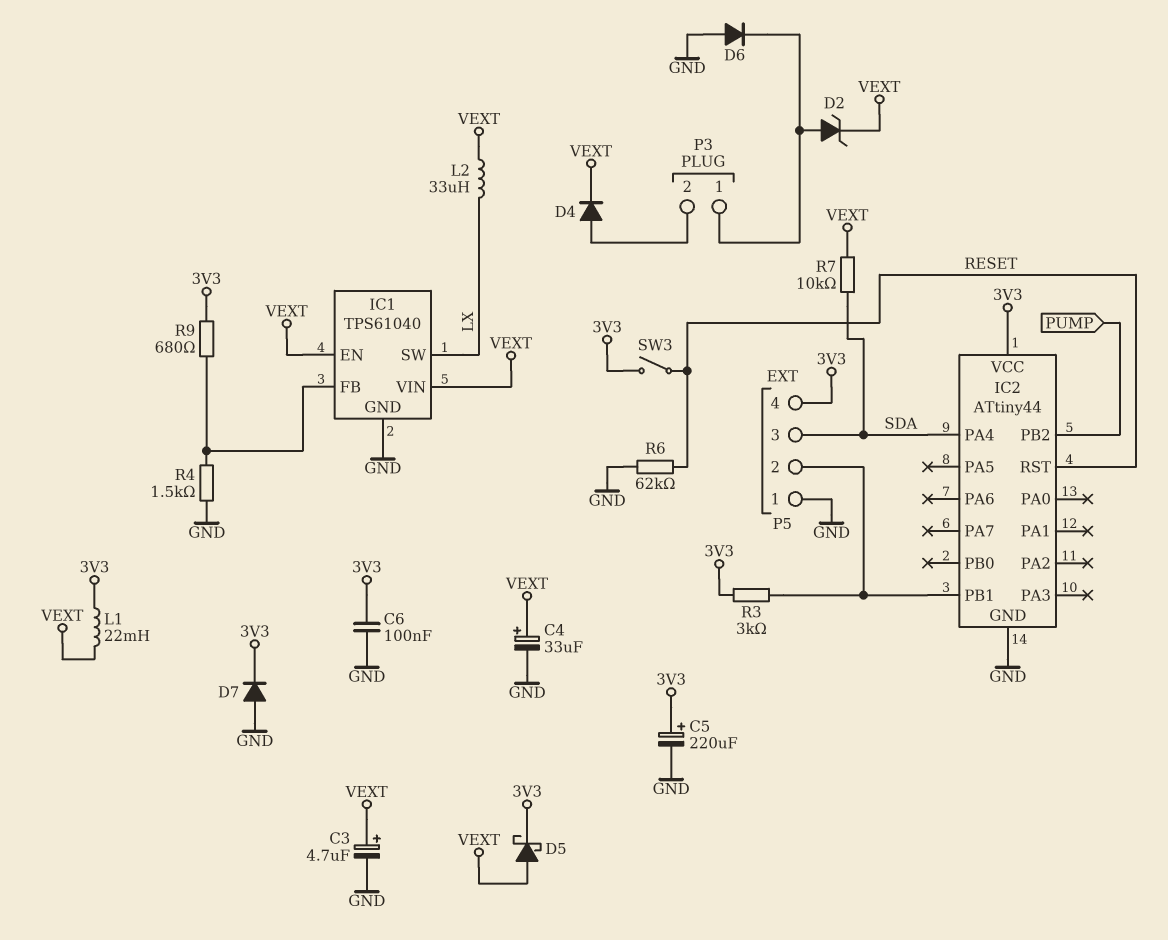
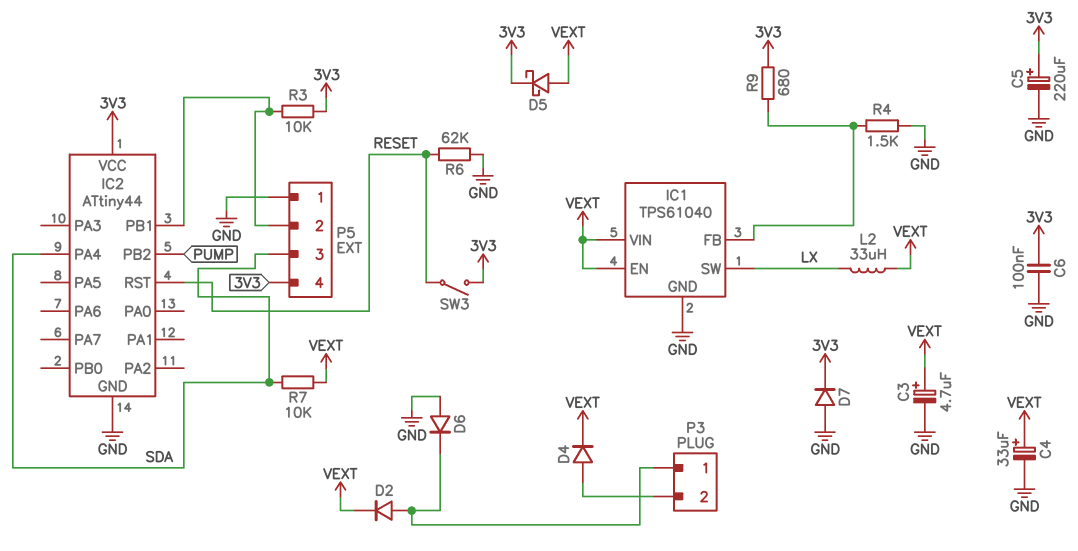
D2: zener (A P3/1, K VEXT) -> diode (A P3/1, K VEXT)
L1: 22mH (3V3, VEXT) -> none
R3: 3k (3V3, IC2/PB1) -> 10k (3V3, IC2/PB1)

